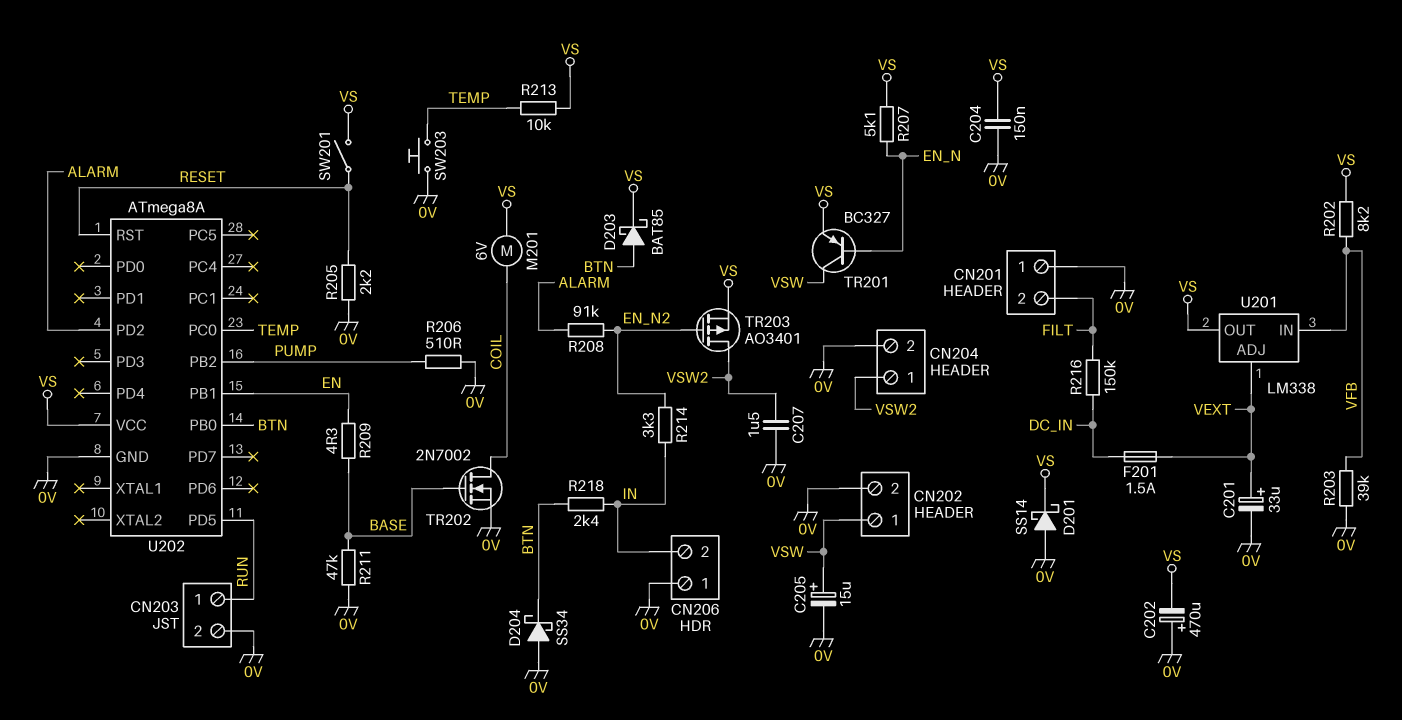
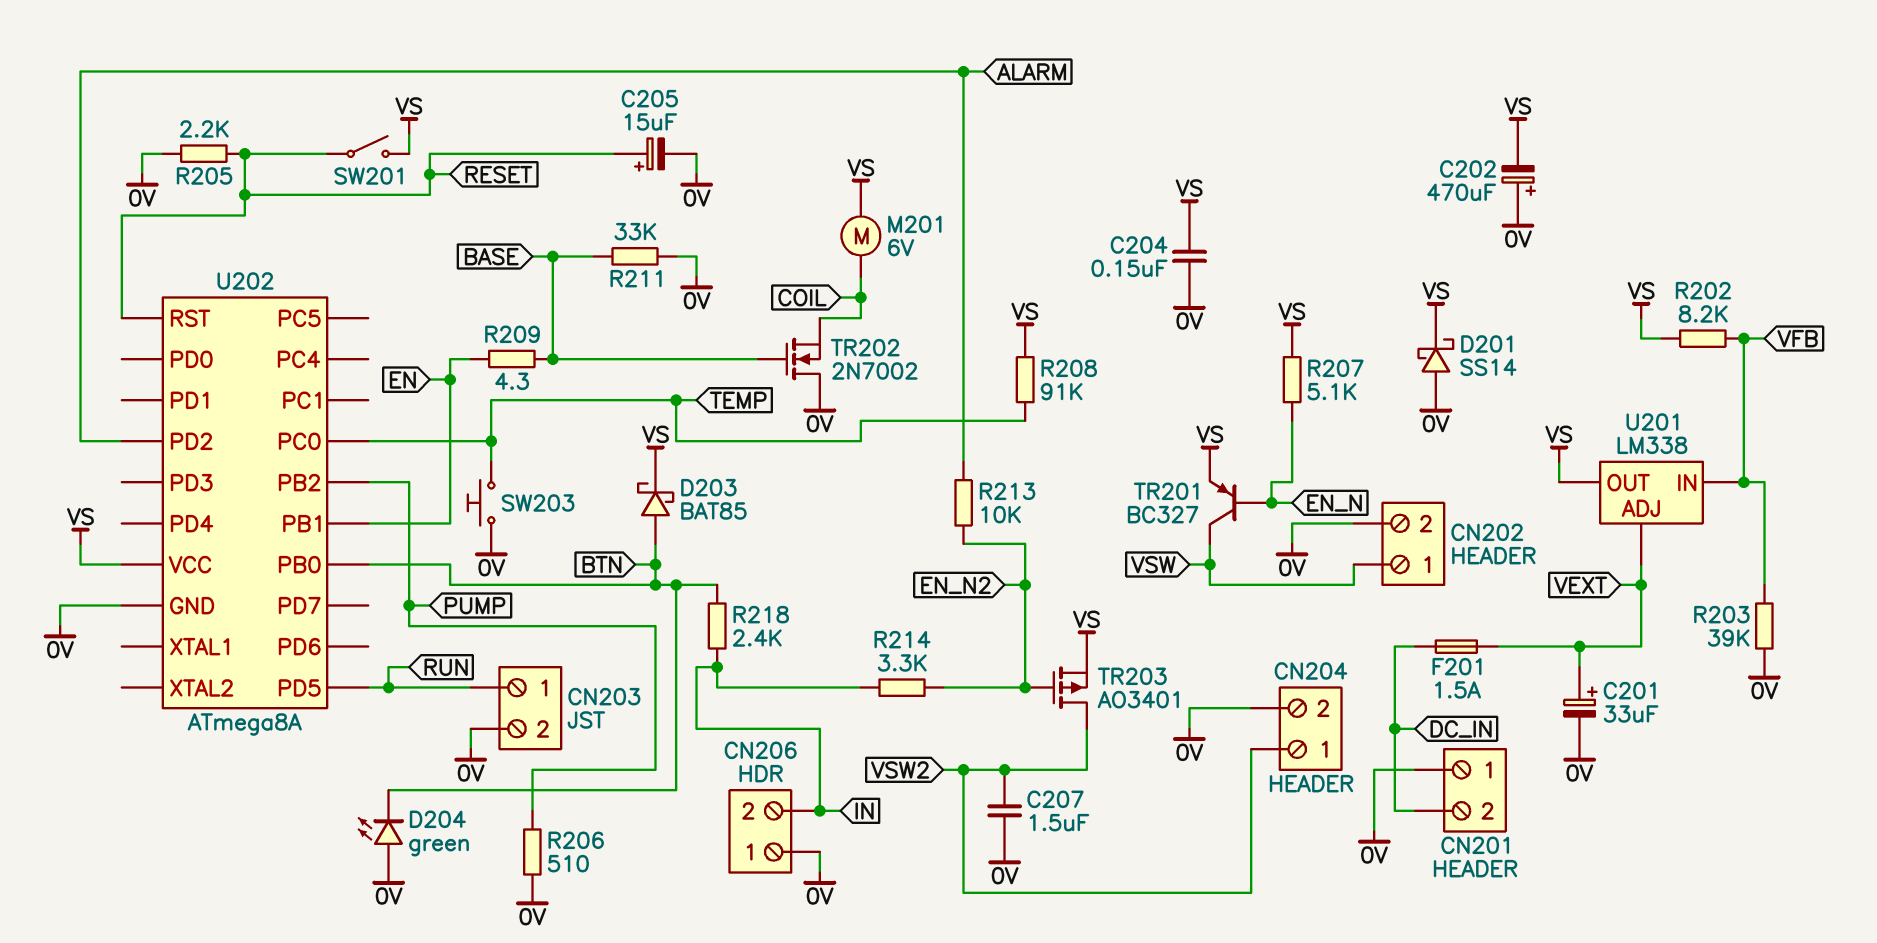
C205: 15uF (plus VSW, minus 0V) -> 15uF (plus RESET, minus 0V)
CN201 pin 2: FILT -> DC_IN
D204: schottky SS34 (A 0V, K BTN) -> LED green (A 0V, K BTN)
R208: 91k (ALARM, EN_N2) -> 91k (TEMP, VS)
R211: 47k (0V, BASE) -> 33k (0V, BASE)
R213: 10k (TEMP, VS) -> 10k (ALARM, EN_N2)
R216: 150k (DC_IN, FILT) -> none
TR202: NMOS 2N7002 (G BASE, D COIL, S 0V) -> NMOS 2N7002 (G BASE, D 0V, S COIL)

